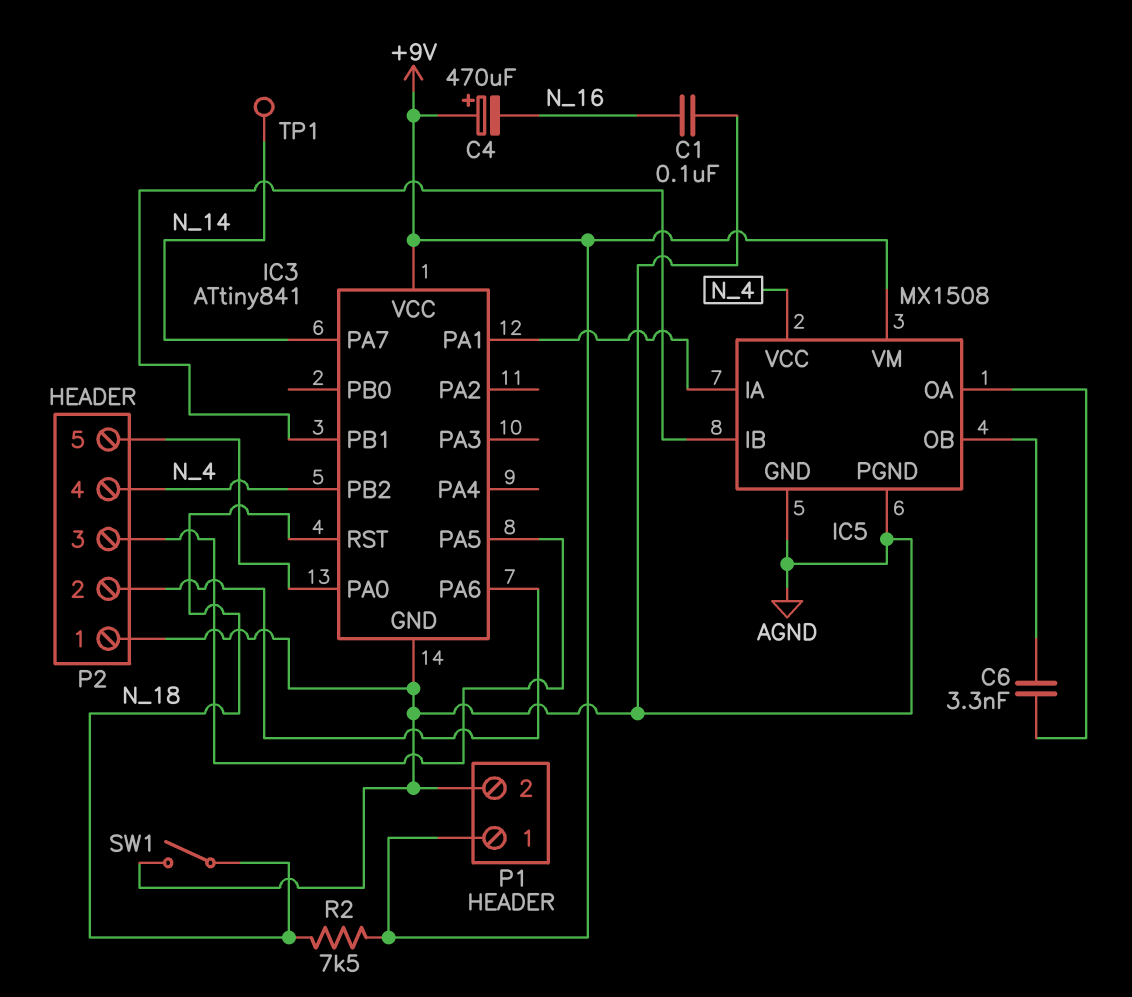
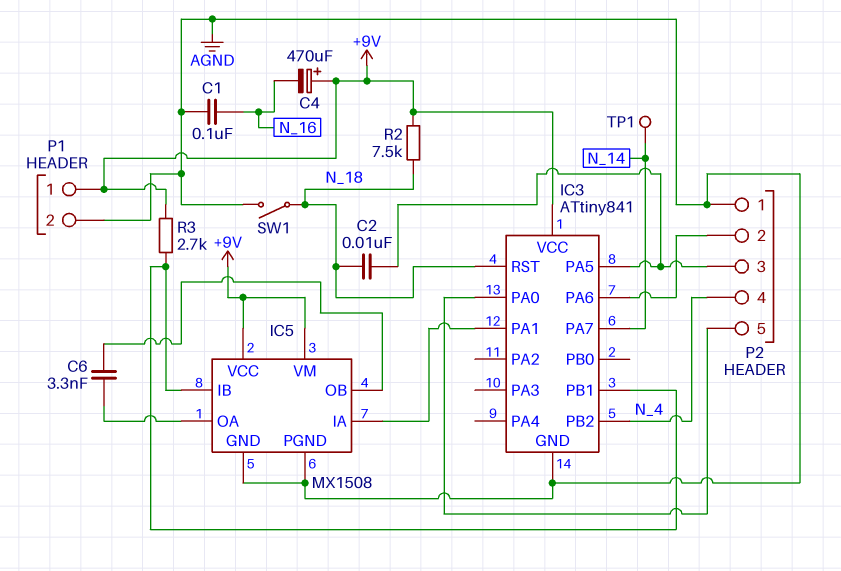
C2: none -> 10nF (IC3/PA5, N_18)
IC5 pin VCC: N_4 -> +9V
R3: none -> 2.7k (+9V, IC3/PB1)

